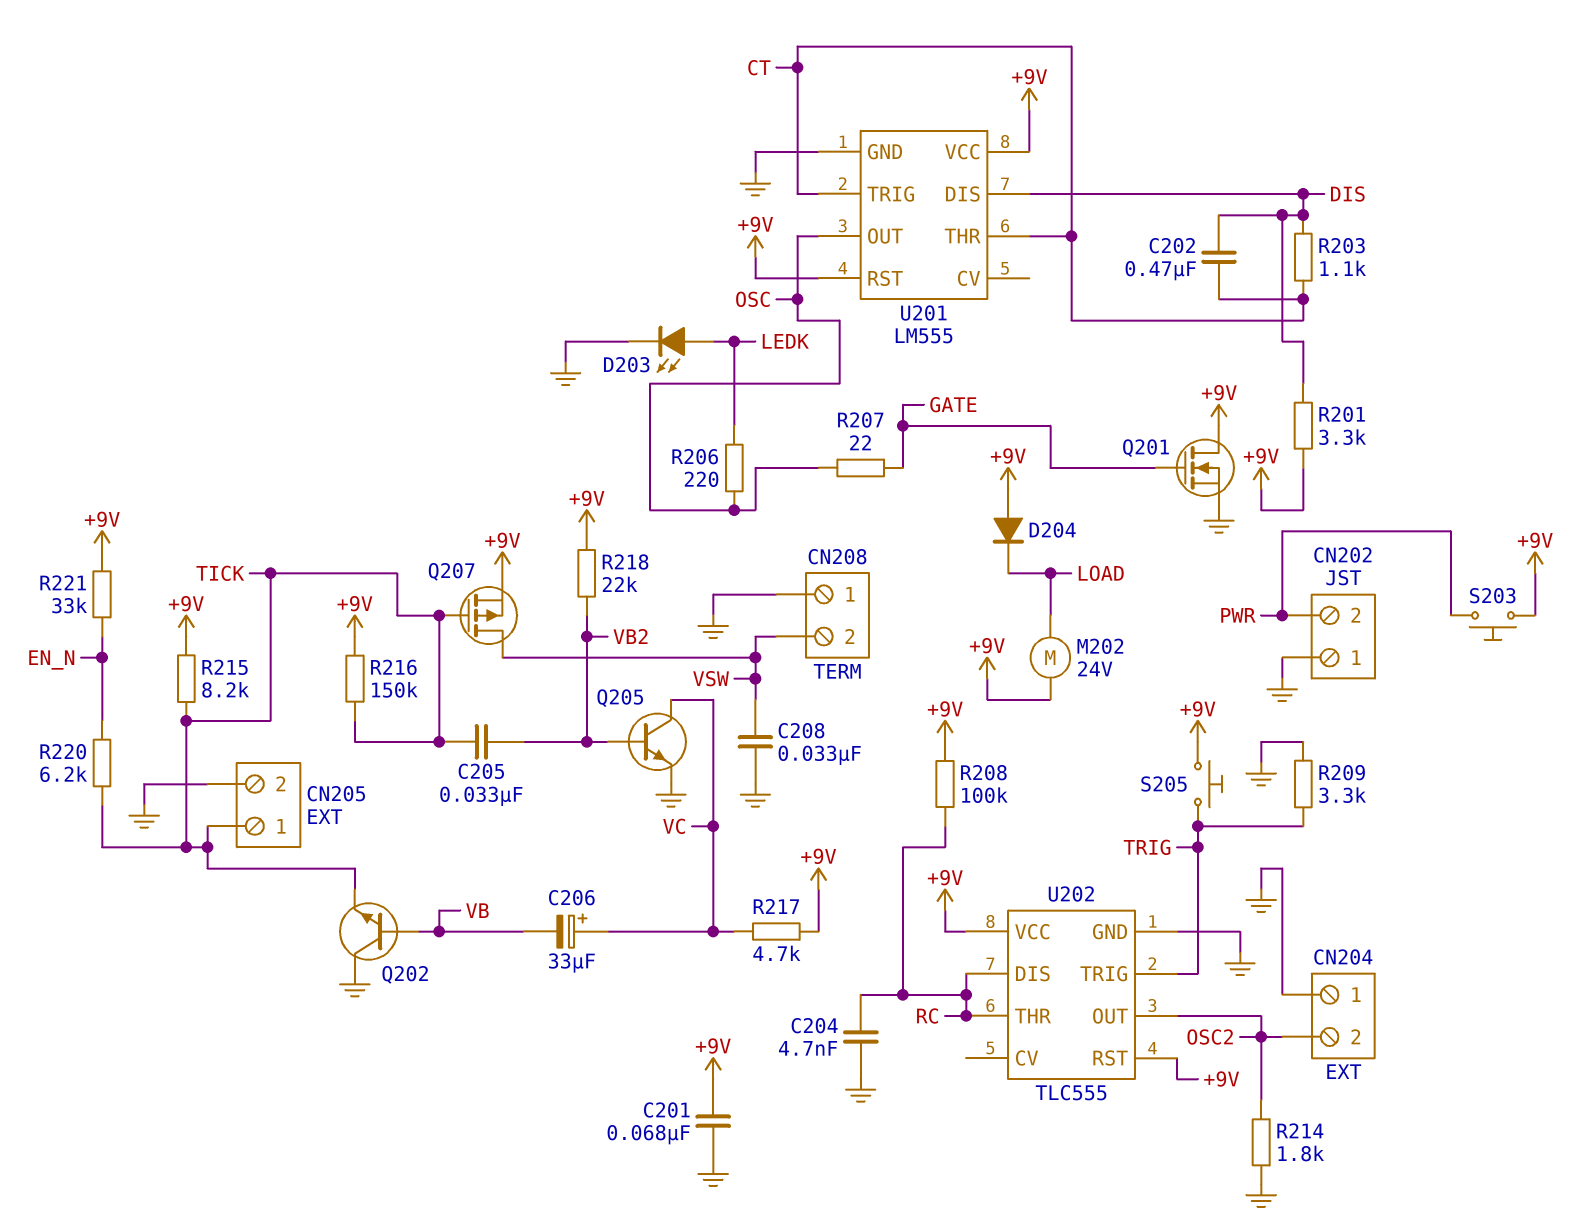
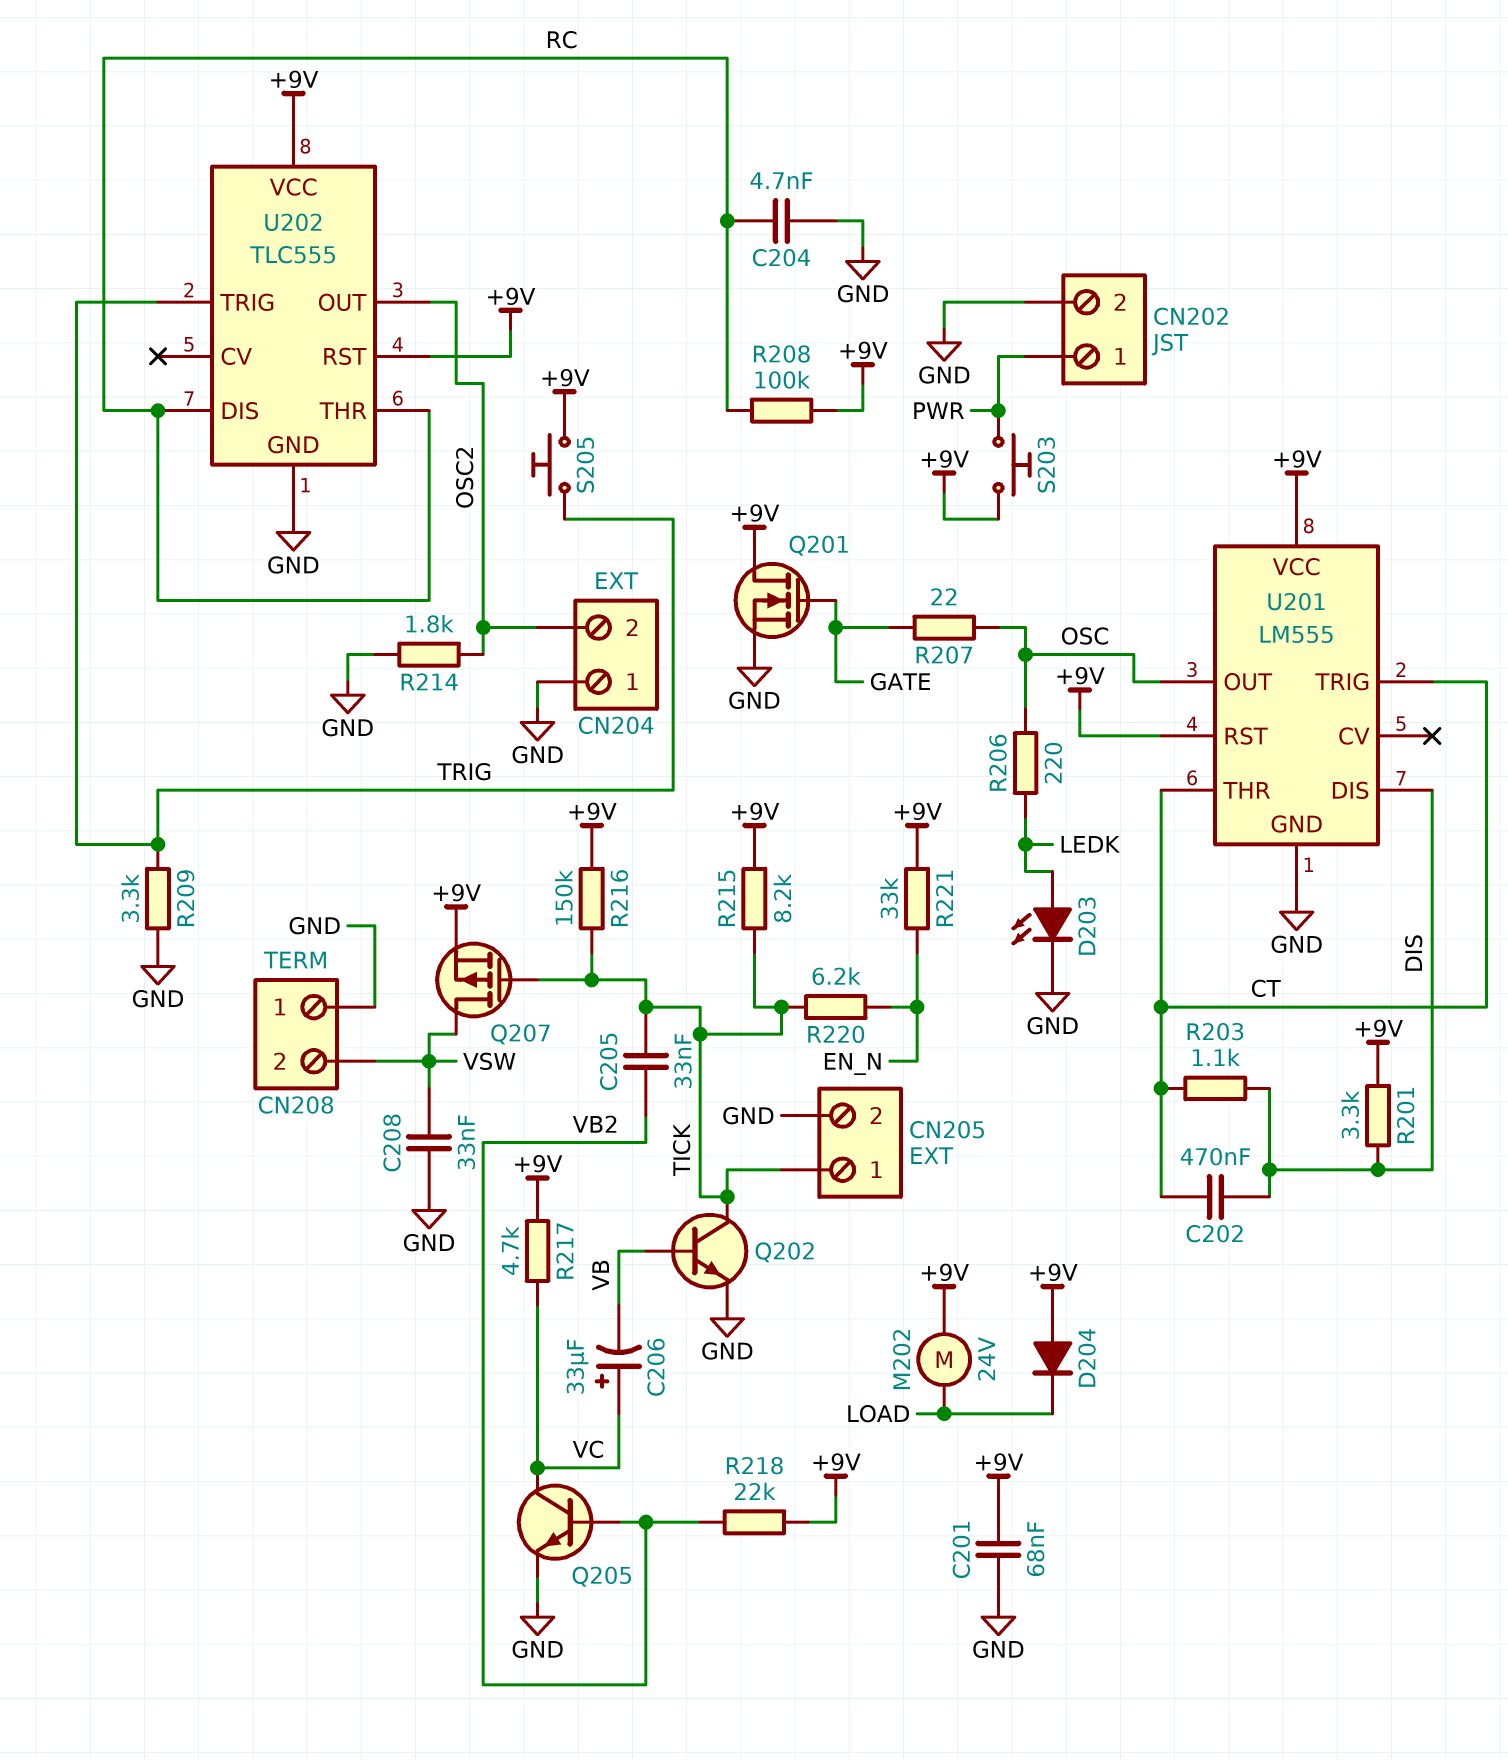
CN202 pin 1: GND -> PWR
CN202 pin 2: PWR -> GND
Q202: NPN (B VB, C GND, E TICK) -> NPN (B VB, C TICK, E GND)

